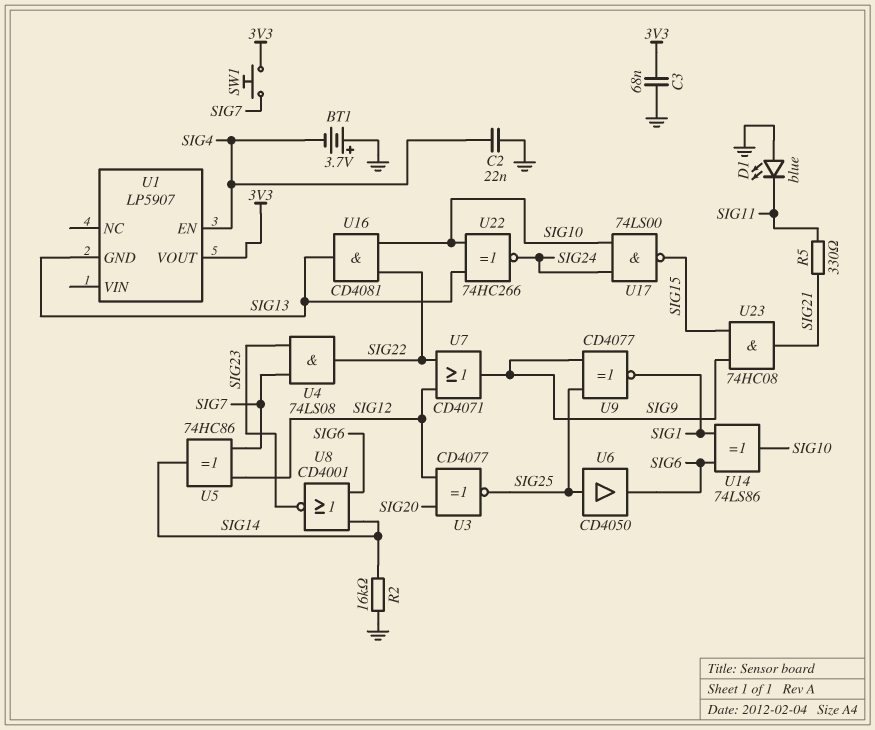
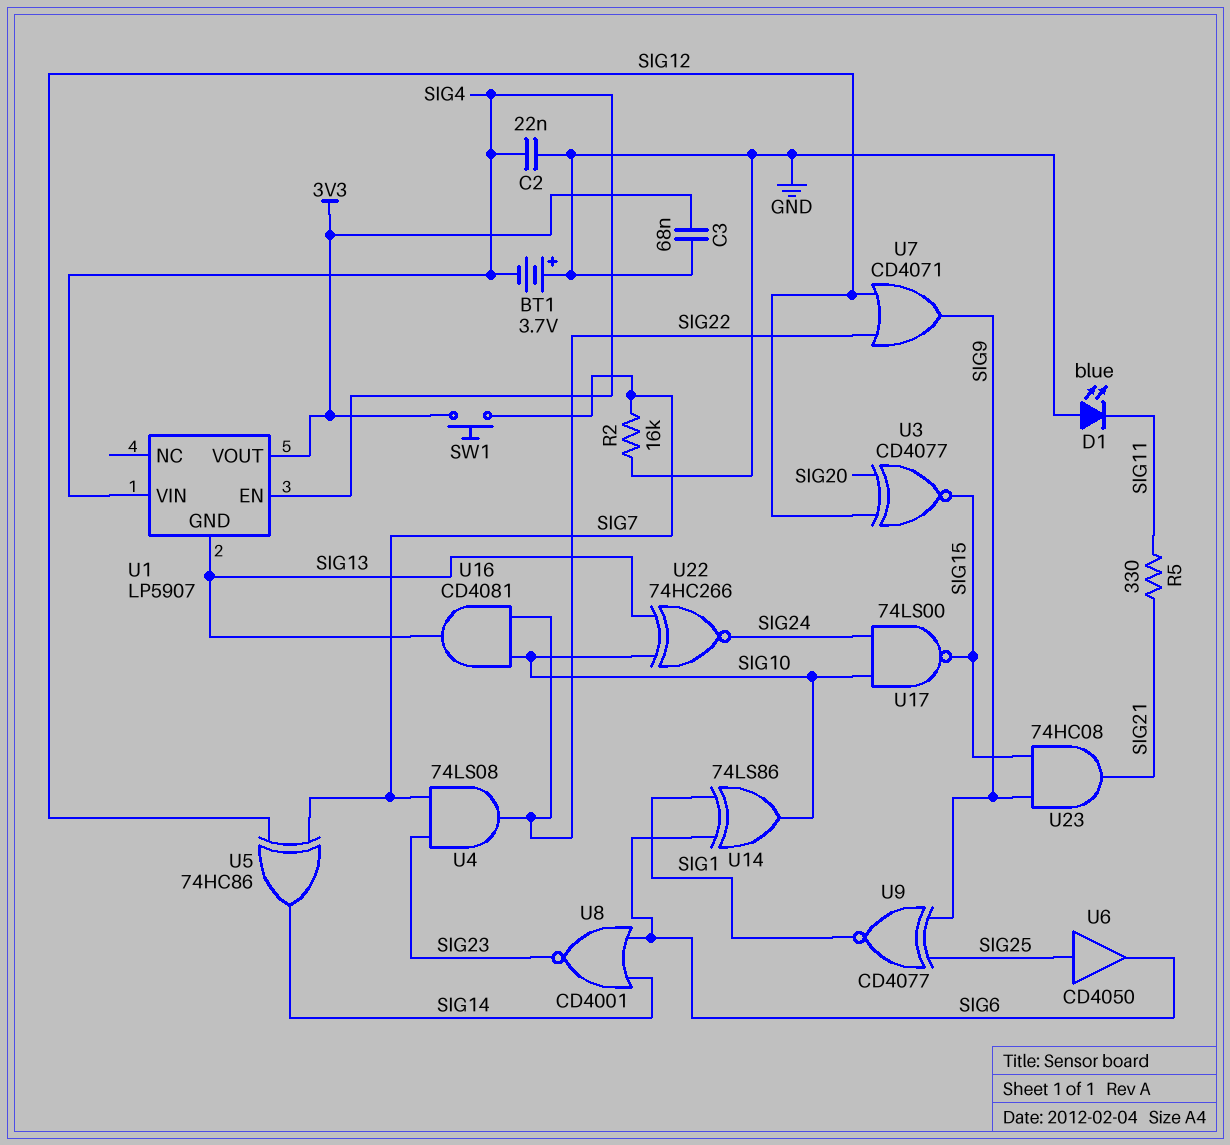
R2: 16k (GND, SIG14) -> 16k (GND, SIG7)
U1 pin VIN: none -> SIG4
U3: XNOR CD4077 (in SIG12, in SIG20, out SIG25) -> XNOR CD4077 (in SIG12, in SIG20, out SIG15)

